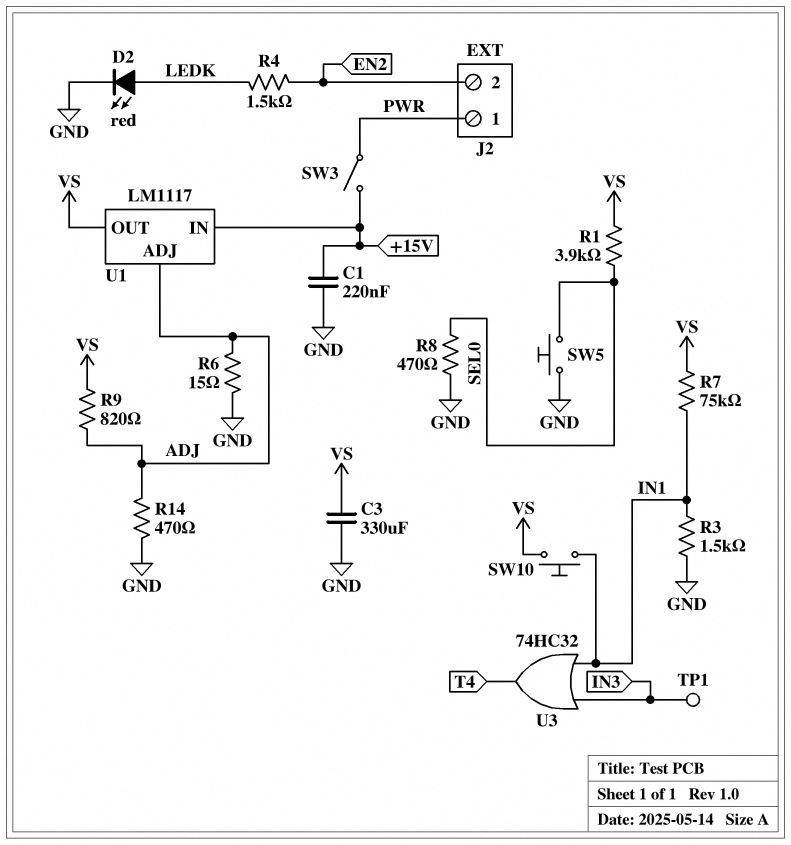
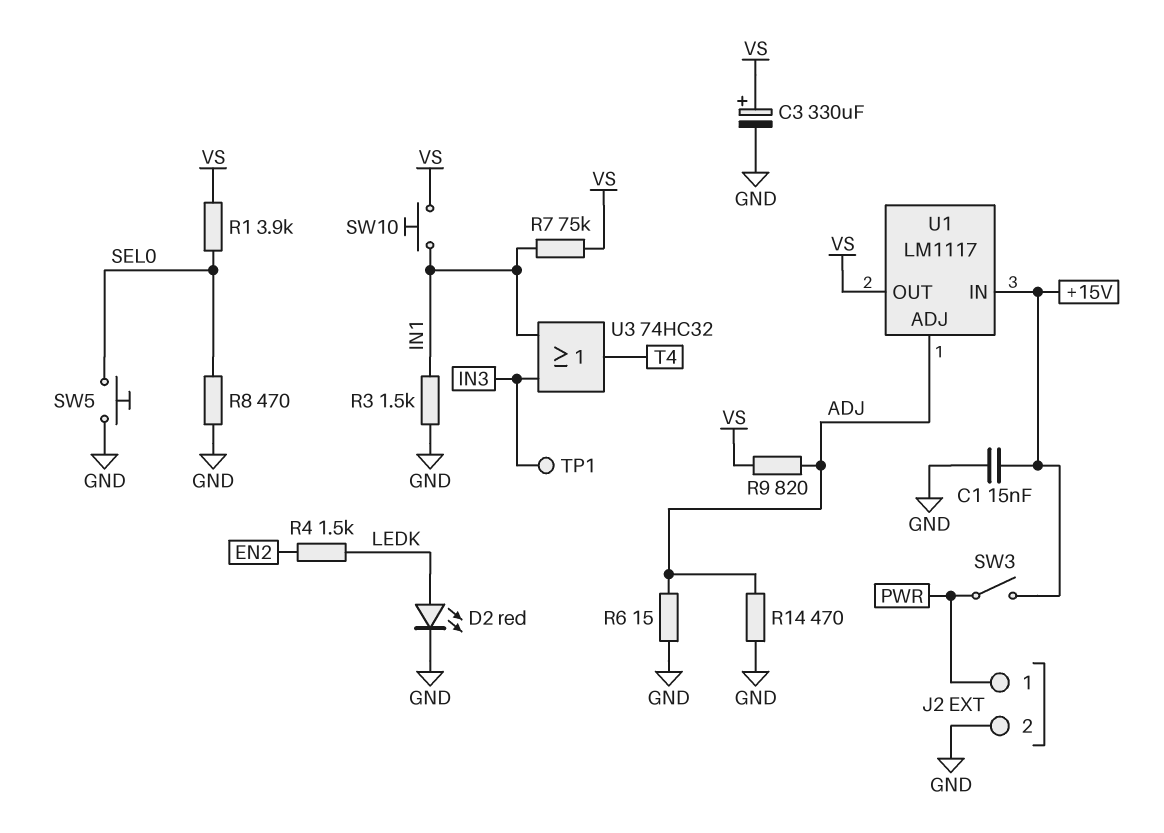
C1: 220nF (+15V, GND) -> 15nF (+15V, GND)
C3: 330uF (GND, VS) -> 330uF (plus VS, minus GND)
J2 pin 2: EN2 -> GND

